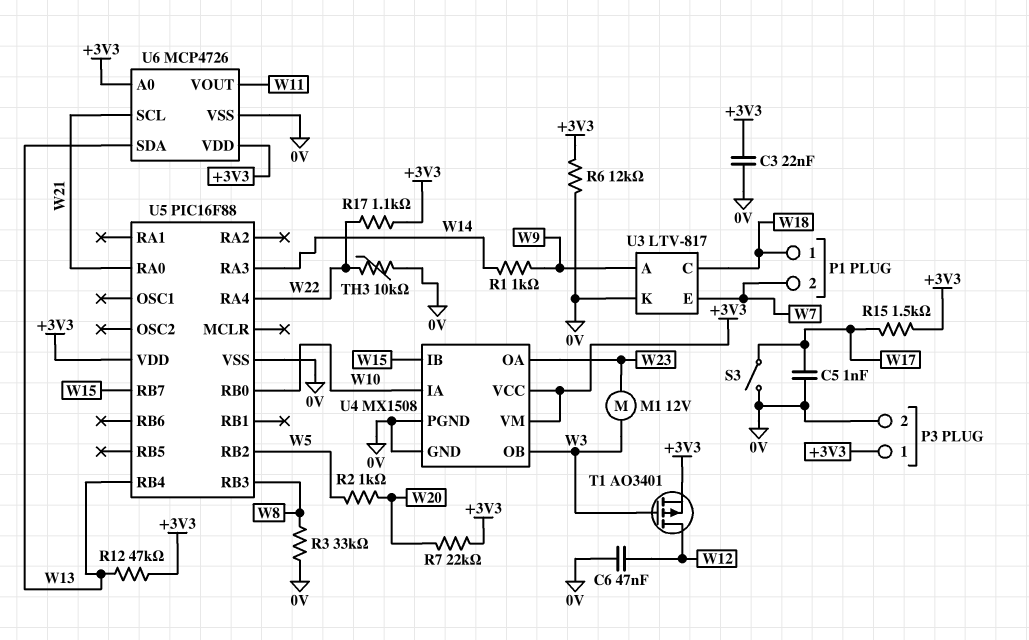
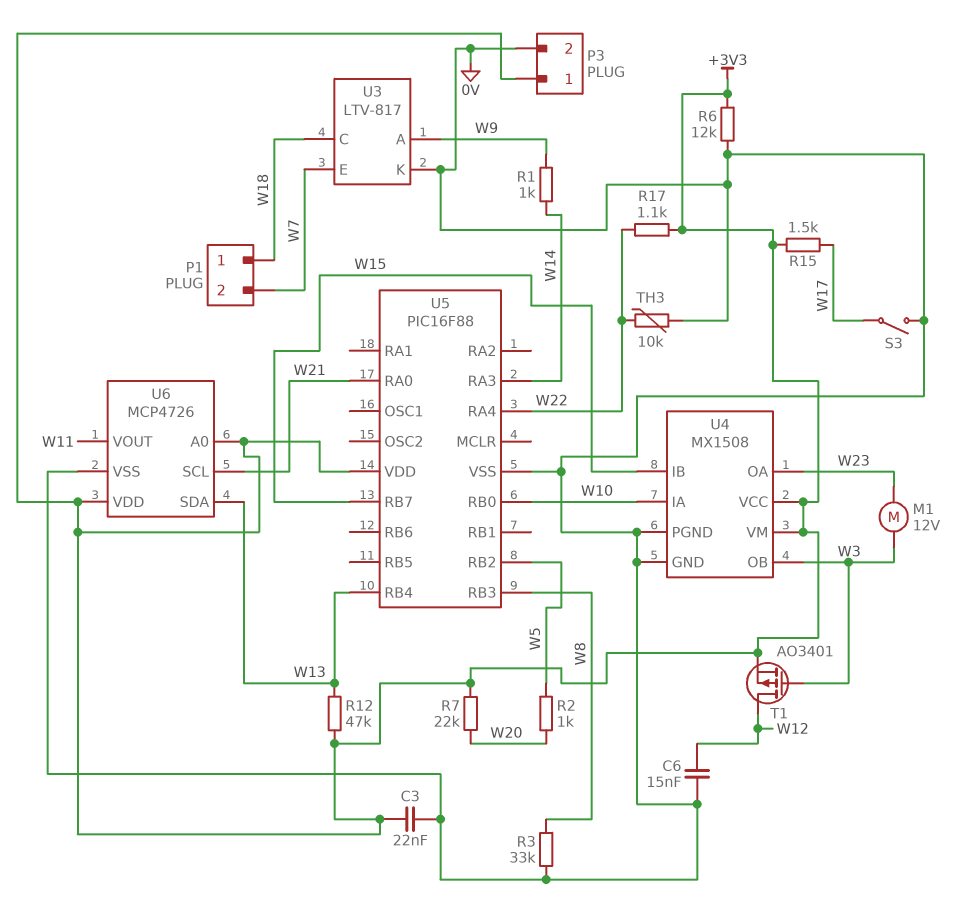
C5: 1nF (0V, W17) -> none
C6: 47nF (0V, W12) -> 15nF (0V, W12)

